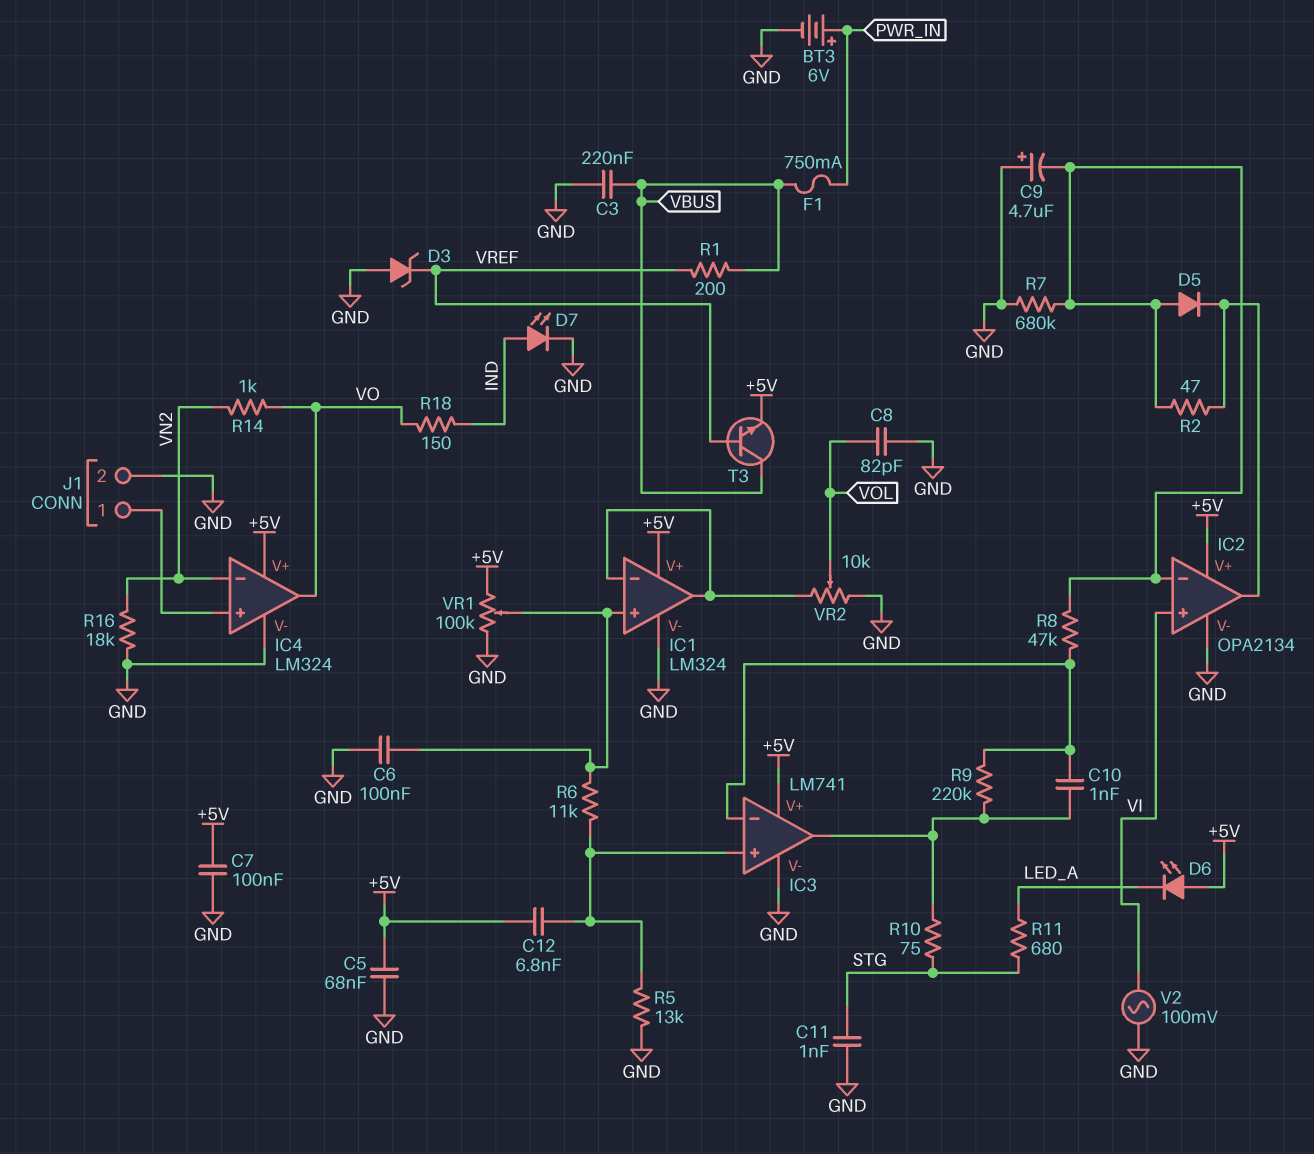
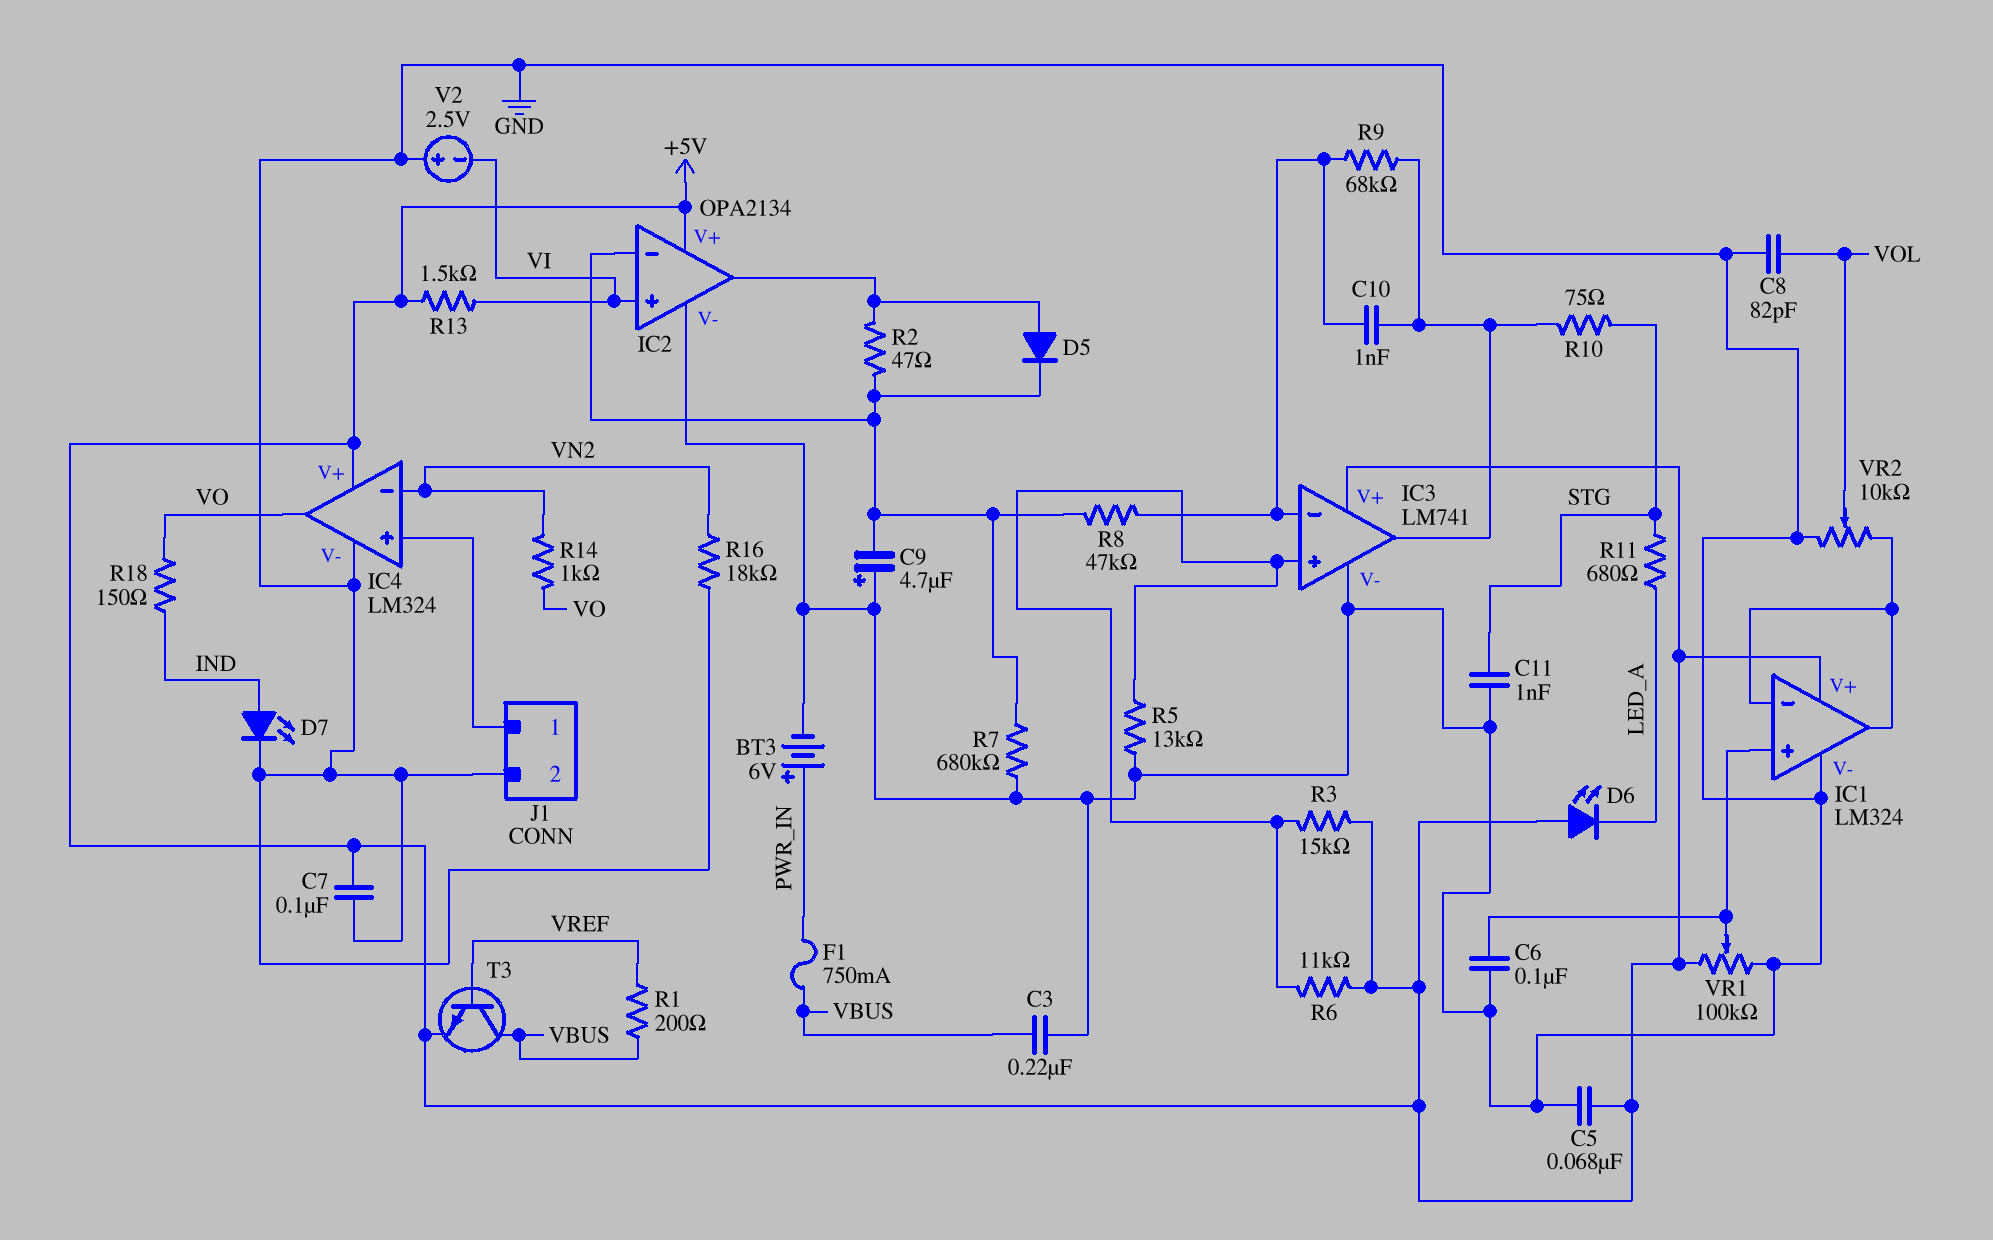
C12: 6.8nF (+5V, IC3/in+) -> none
D3: zener (A GND, K VREF) -> none
D5: diode (A IC2/in-, K IC2/out) -> diode (A IC2/out, K IC2/in-)
R3: none -> 15k (+5V, IC3/in+)
R6: 11k (IC1/in+, IC3/in+) -> 11k (+5V, IC3/in+)
R9: 220k (IC3/in-, IC3/out) -> 68k (IC3/in-, IC3/out)
R13: none -> 1.5k (+5V, VI)
V2: AC 100mV (GND, VI) -> 2.5V (plus GND, minus VI)

